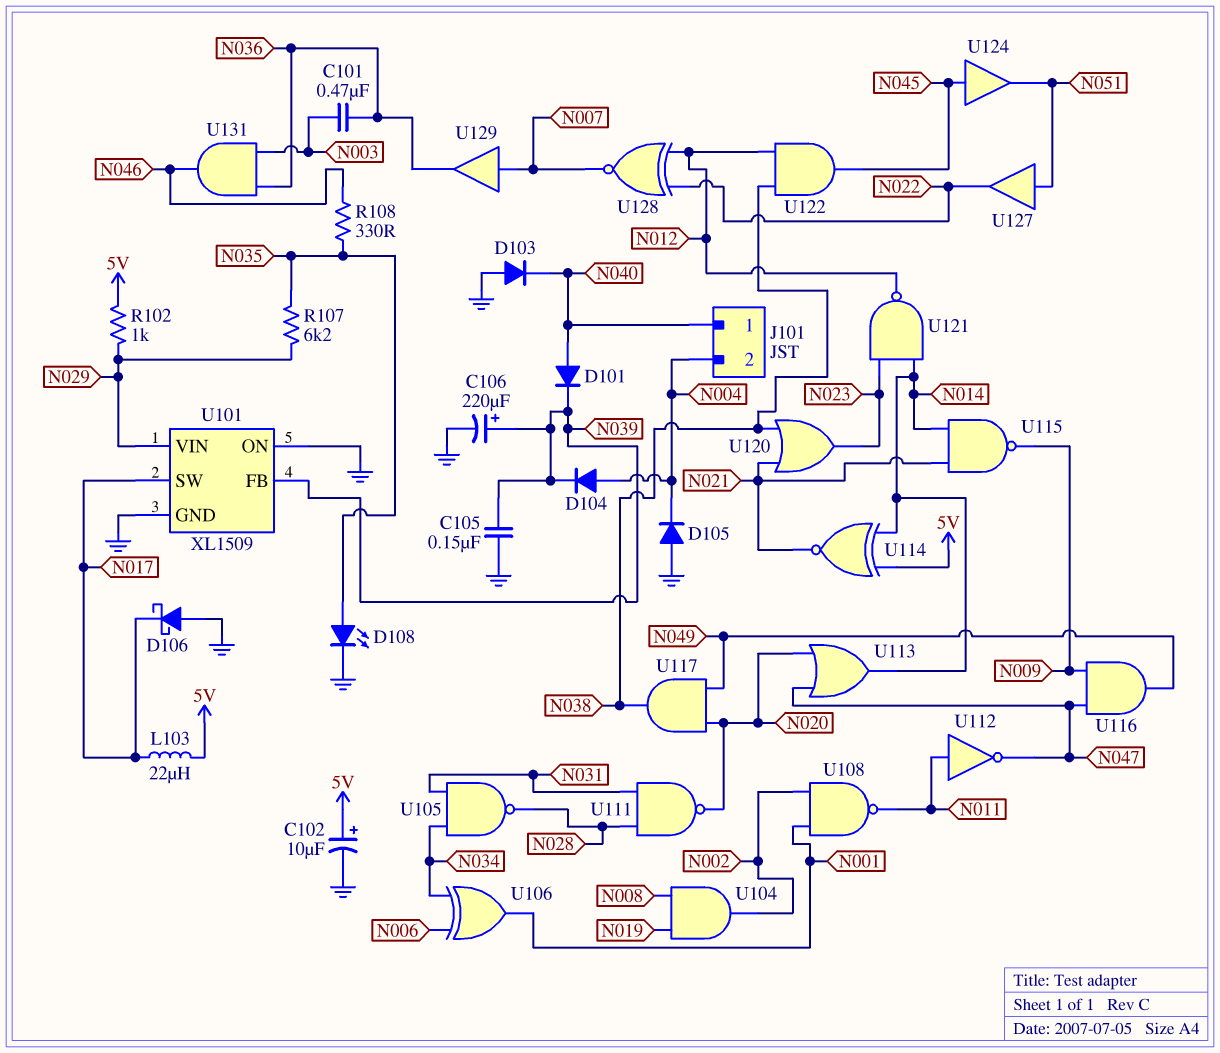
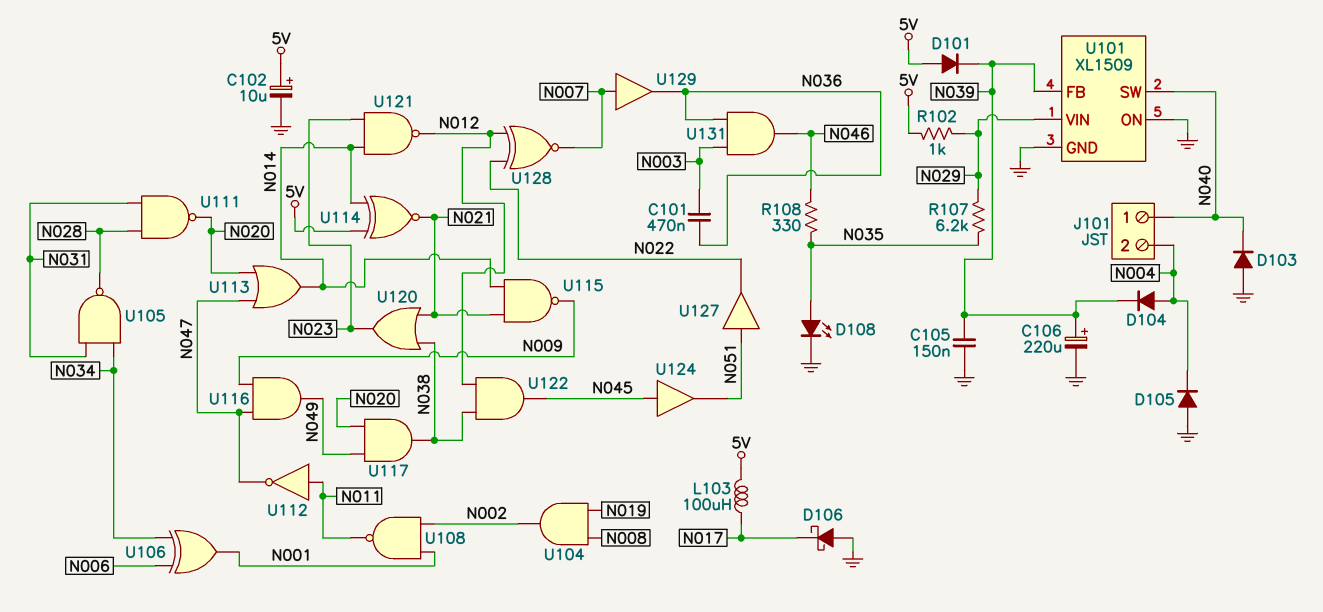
D101: diode (A N040, K N039) -> diode (A 5V, K N039)
L103: 22uH (5V, N017) -> 100uH (5V, N017)
U101 pin SW: N017 -> N040

